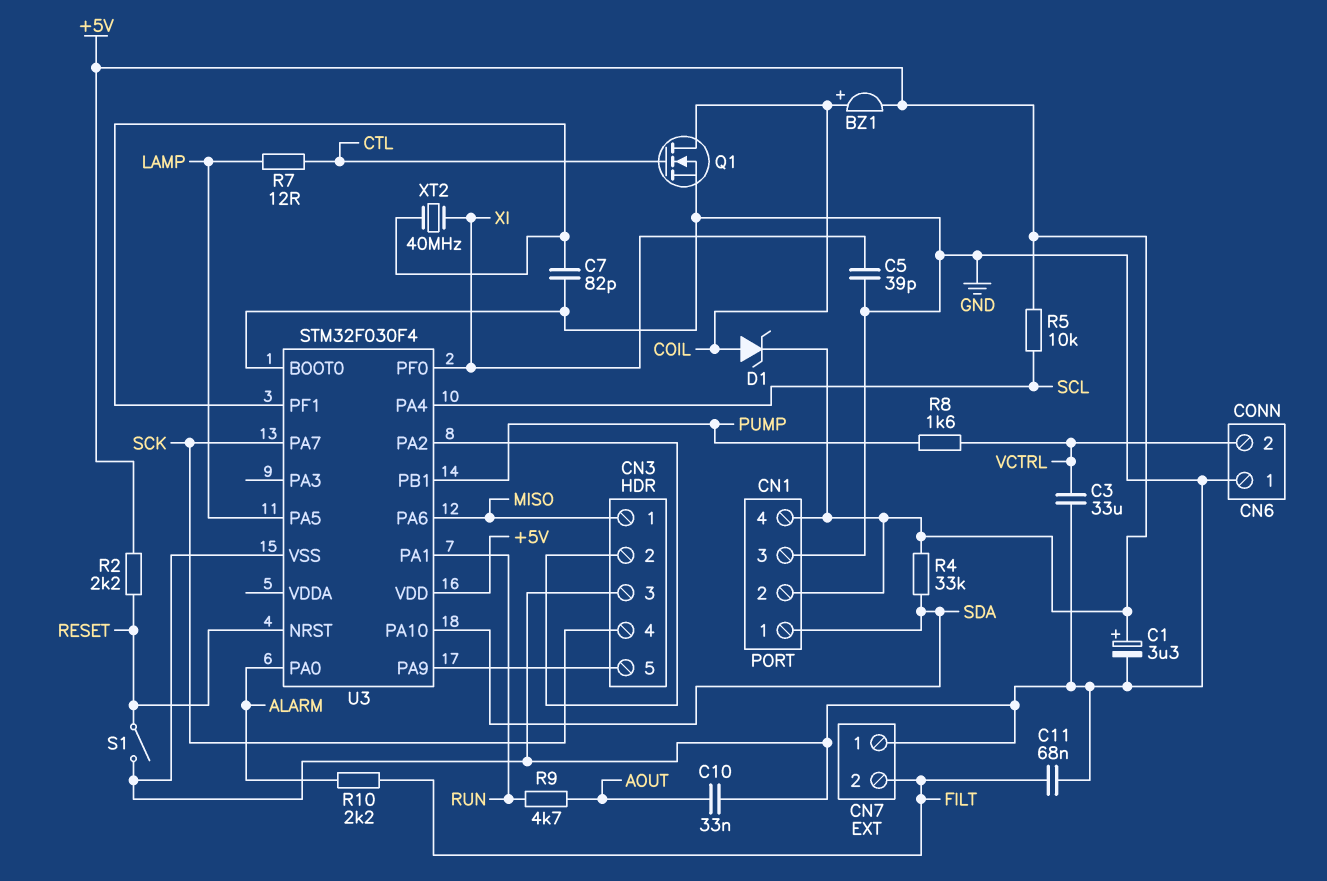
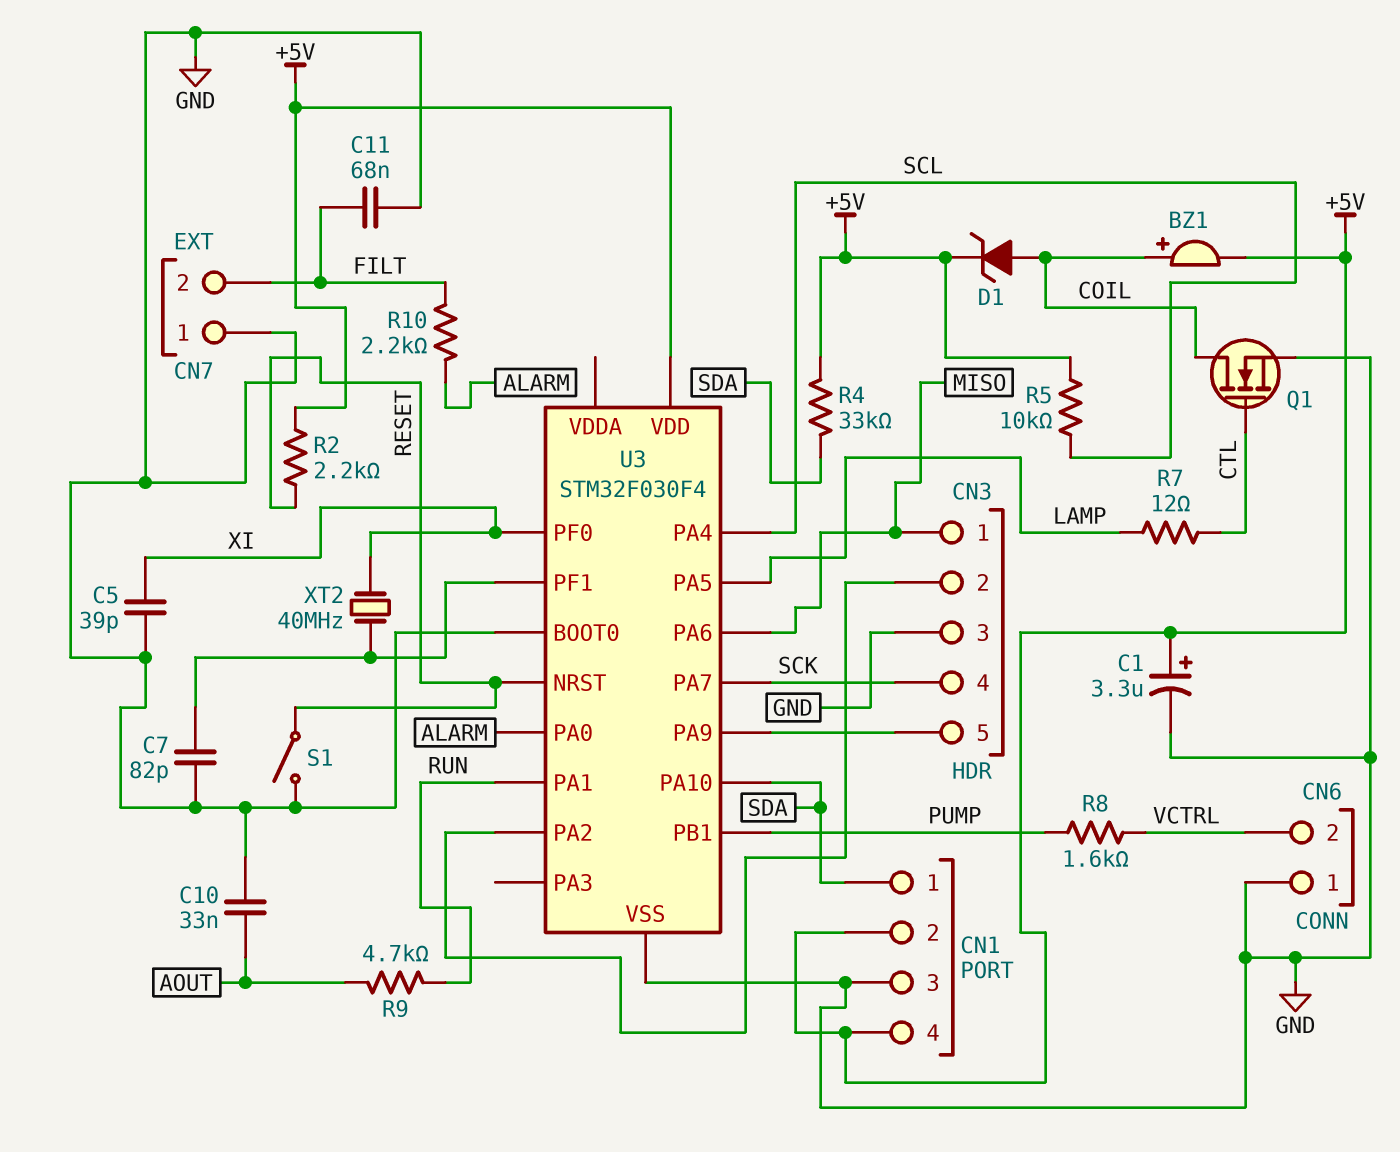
C3: 33uF (GND, VCTRL) -> none

